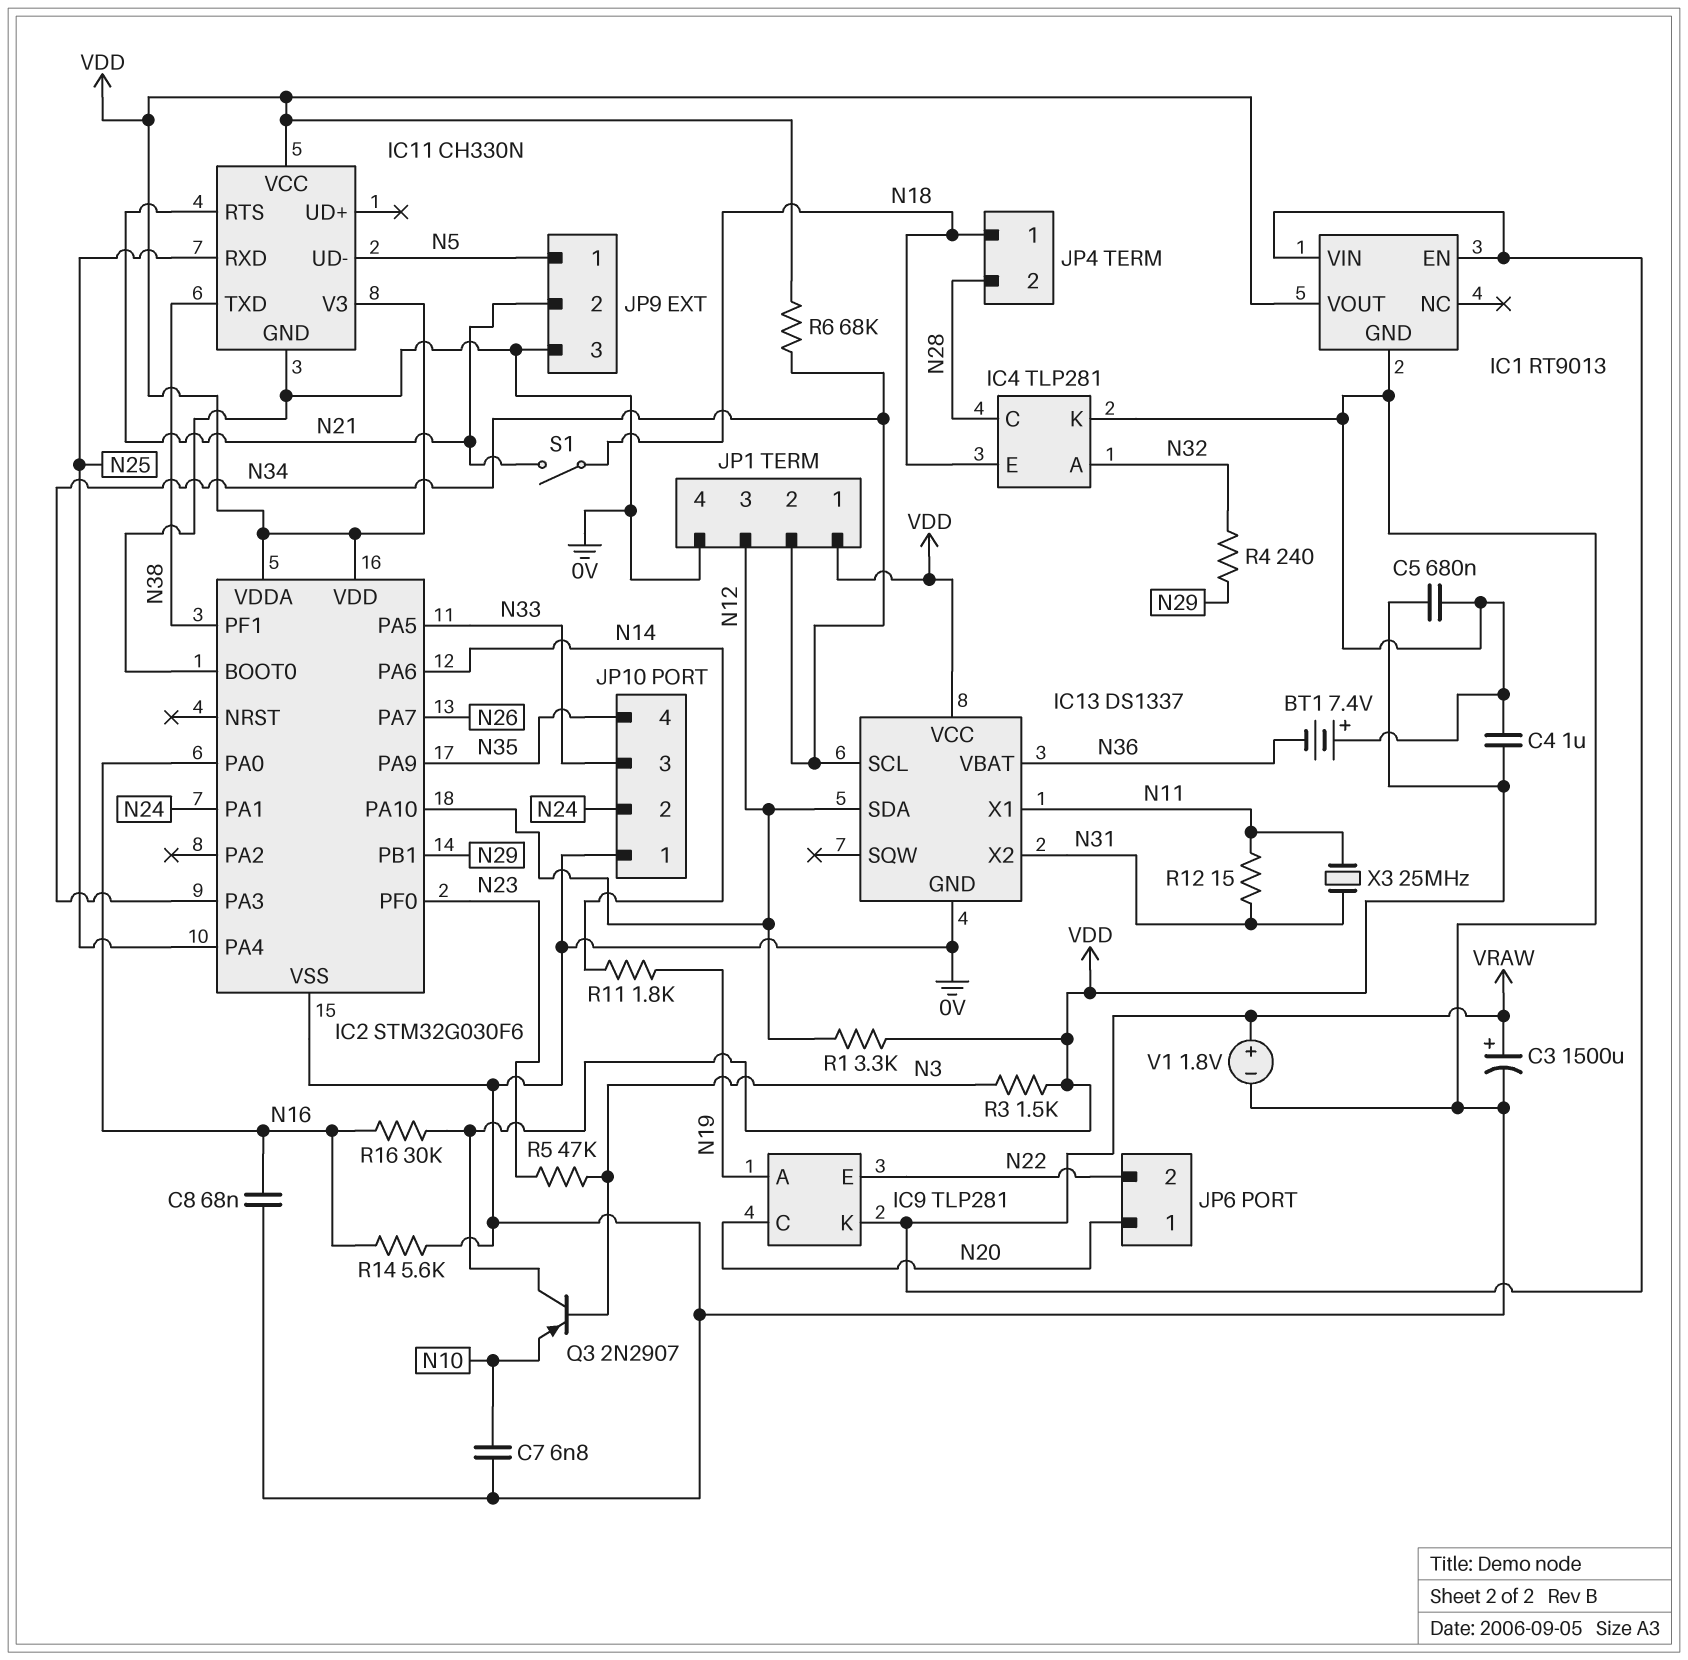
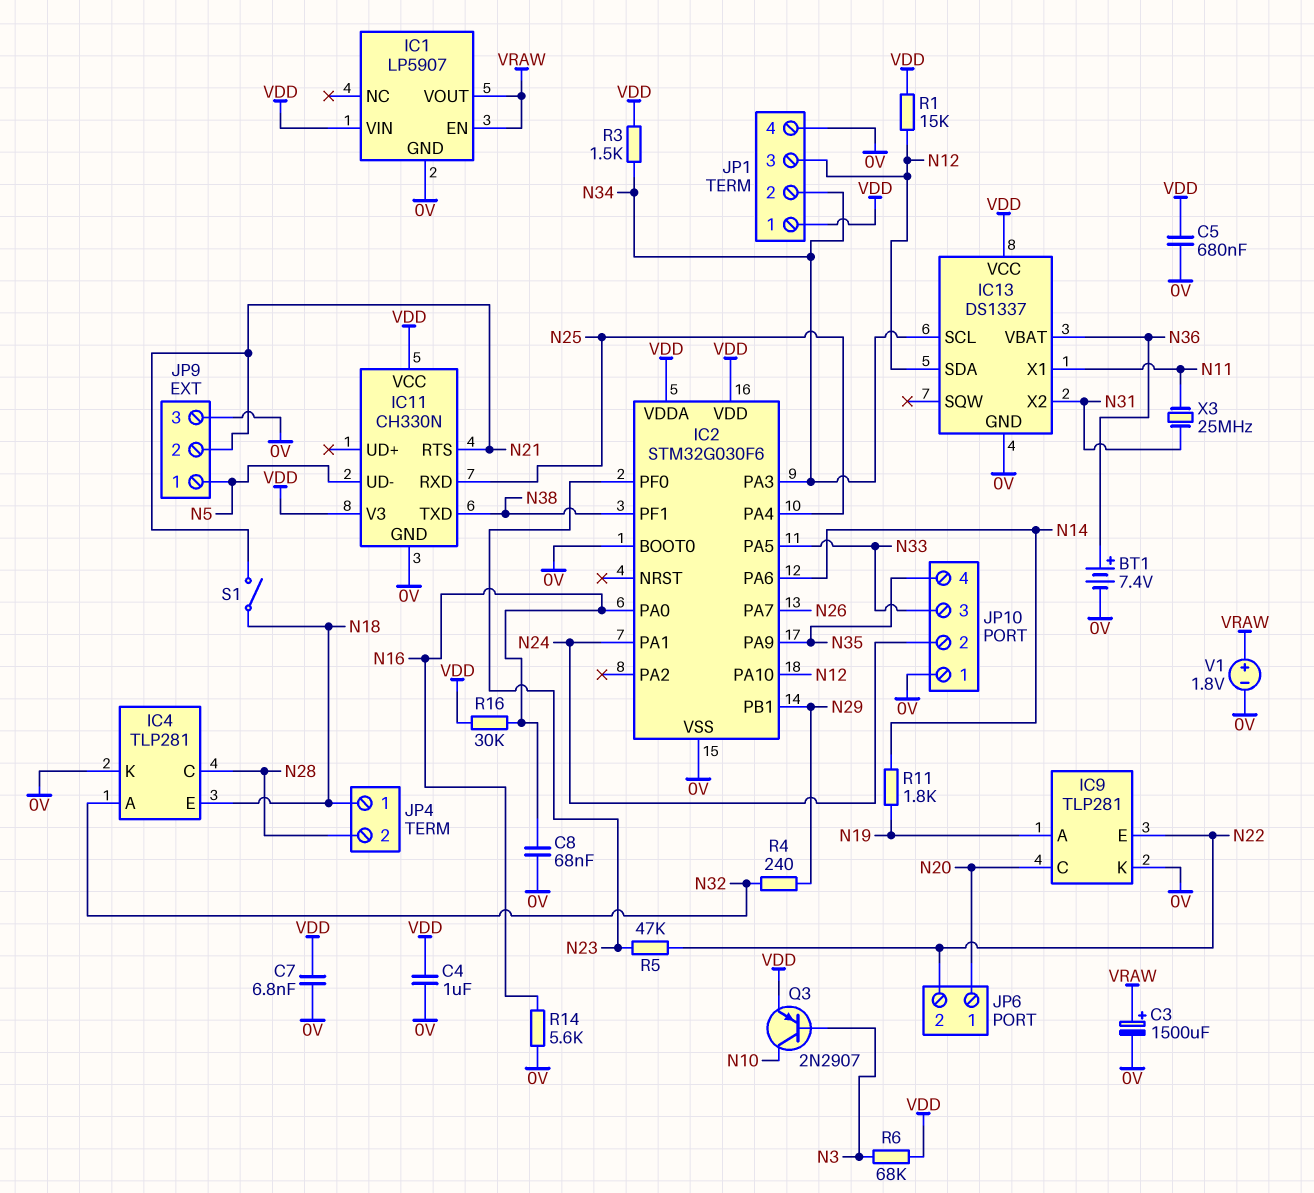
BT1: 7.4V (plus 0V, minus N36) -> 7.4V (plus N36, minus 0V)
C7: 6.8nF (0V, N10) -> 6.8nF (0V, VDD)
IC1: RT9013 -> LP5907
IC1 pin VIN: VRAW -> VDD
IC1 pin VOUT: VDD -> VRAW
IC9 pin K: VRAW -> 0V
Q3: PNP 2N2907 (B N3, C VDD, E N10) -> PNP 2N2907 (B N3, C N10, E VDD)
R1: 3.3k (N12, VDD) -> 15k (N12, VDD)
R3: 1.5k (N3, VDD) -> 1.5k (N34, VDD)
R5: 47k (N3, N23) -> 47k (N22, N23)
R6: 68k (N34, VDD) -> 68k (N3, VDD)
R12: 15 (N11, N31) -> none

